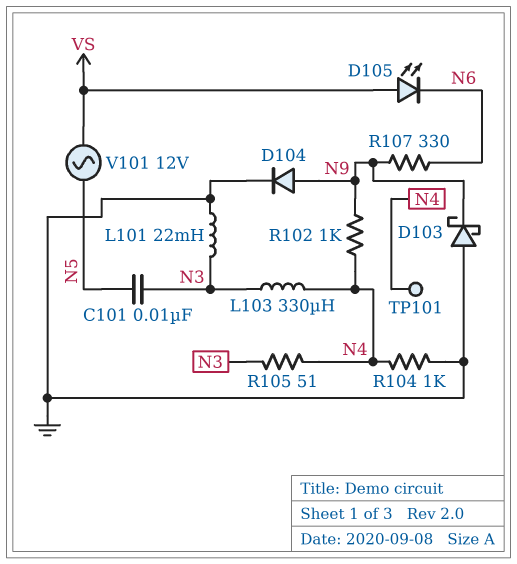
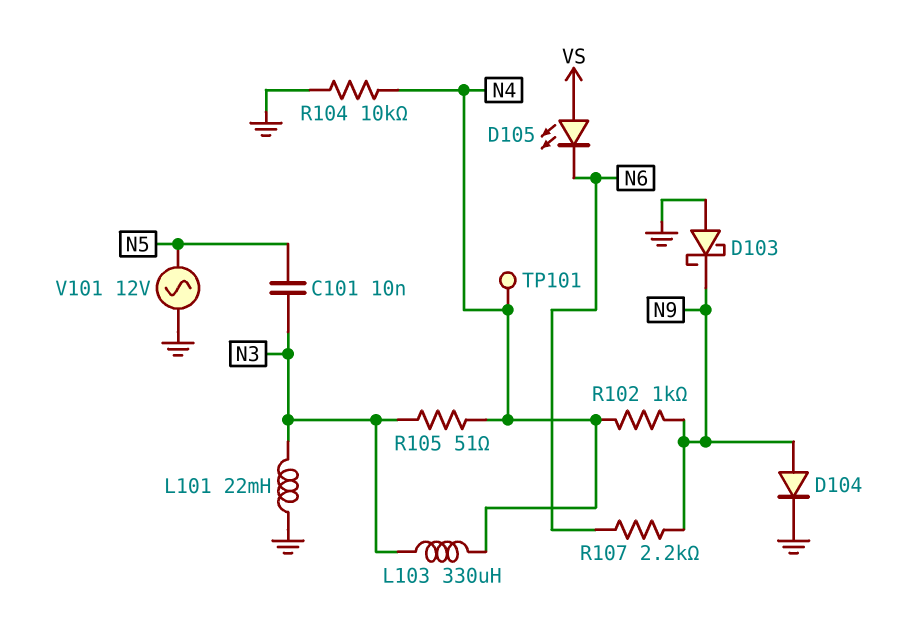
R104: 1k (GND, N4) -> 10k (GND, N4)
R107: 330 (N6, N9) -> 2.2k (N6, N9)
V101: AC 12V (N5, VS) -> AC 12V (GND, N5)

